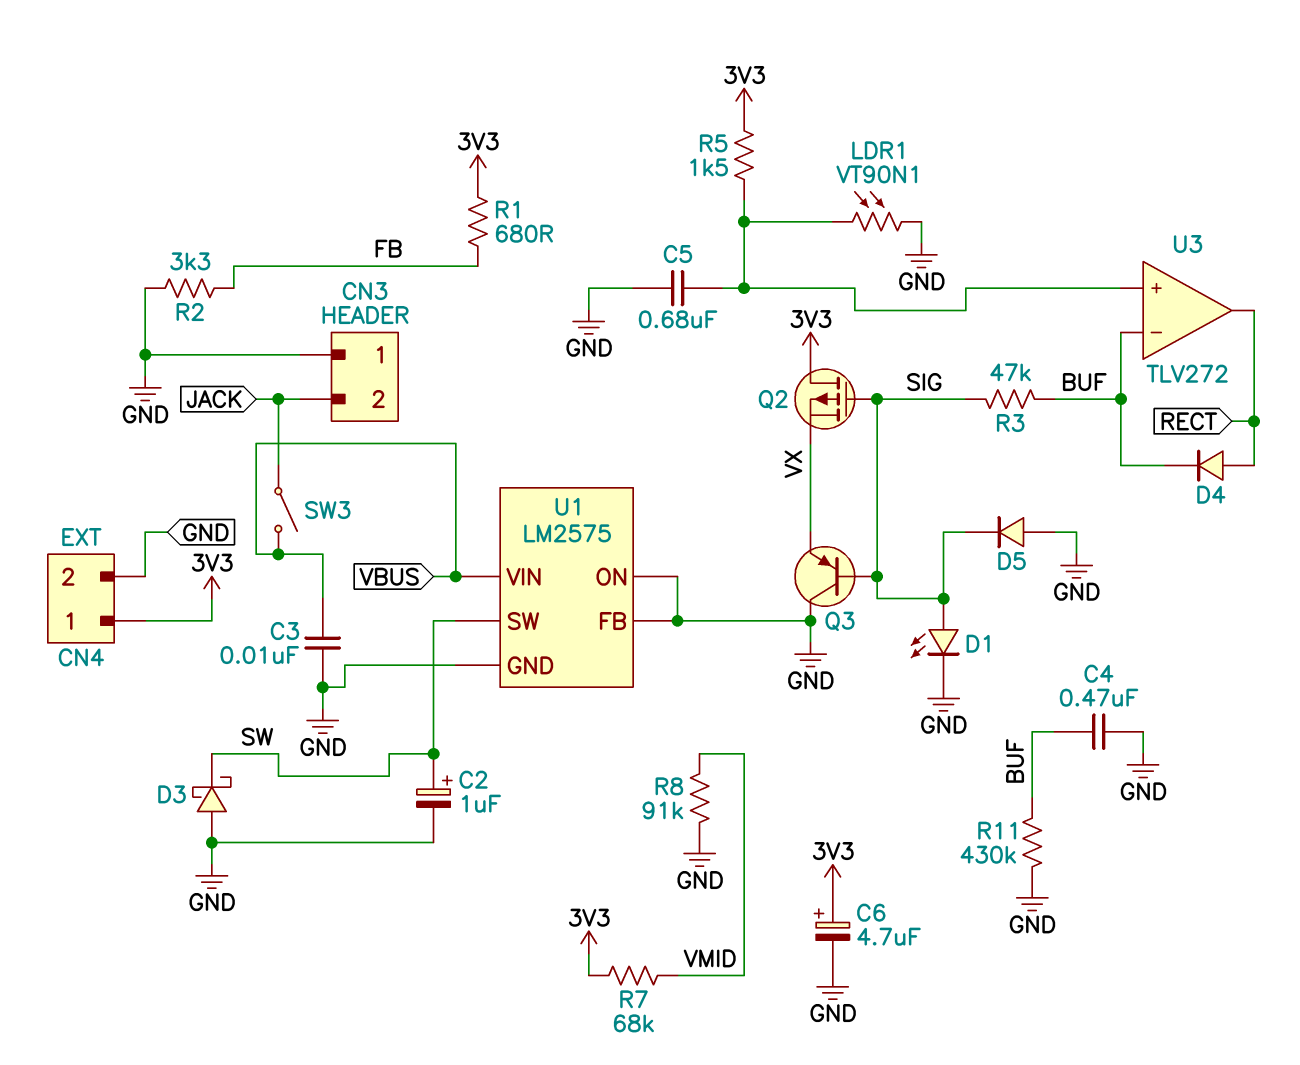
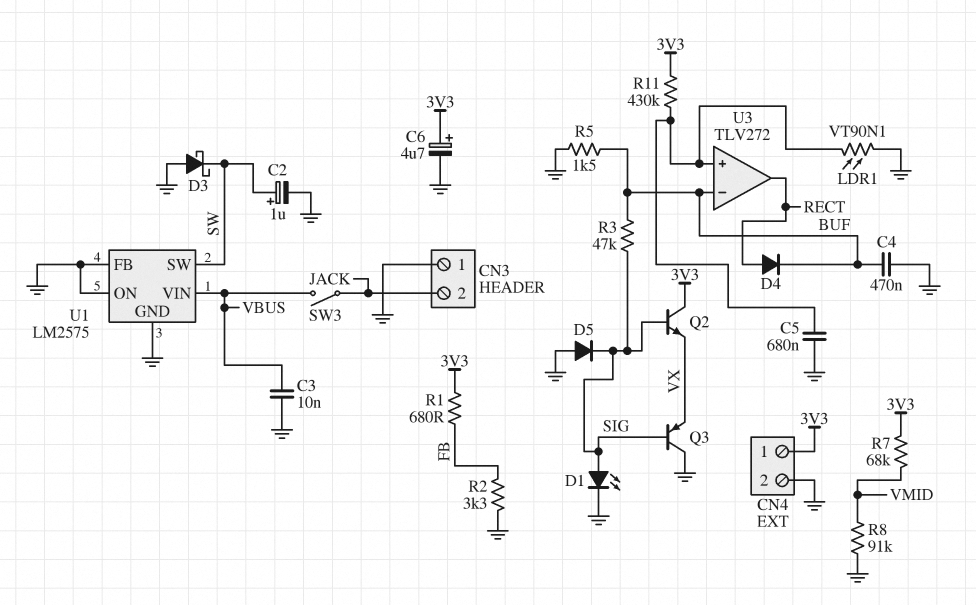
Q2: PMOS (G SIG, D 3V3, S VX) -> NPN (B SIG, C 3V3, E VX)
R5: 1.5k (3V3, U3/in+) -> 1.5k (BUF, GND)
R11: 430k (BUF, GND) -> 430k (3V3, U3/in+)

